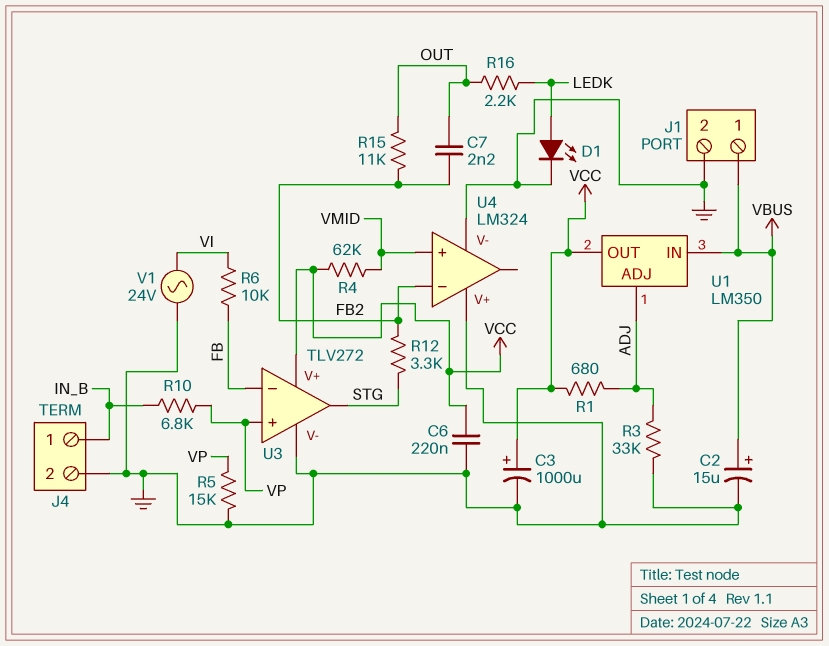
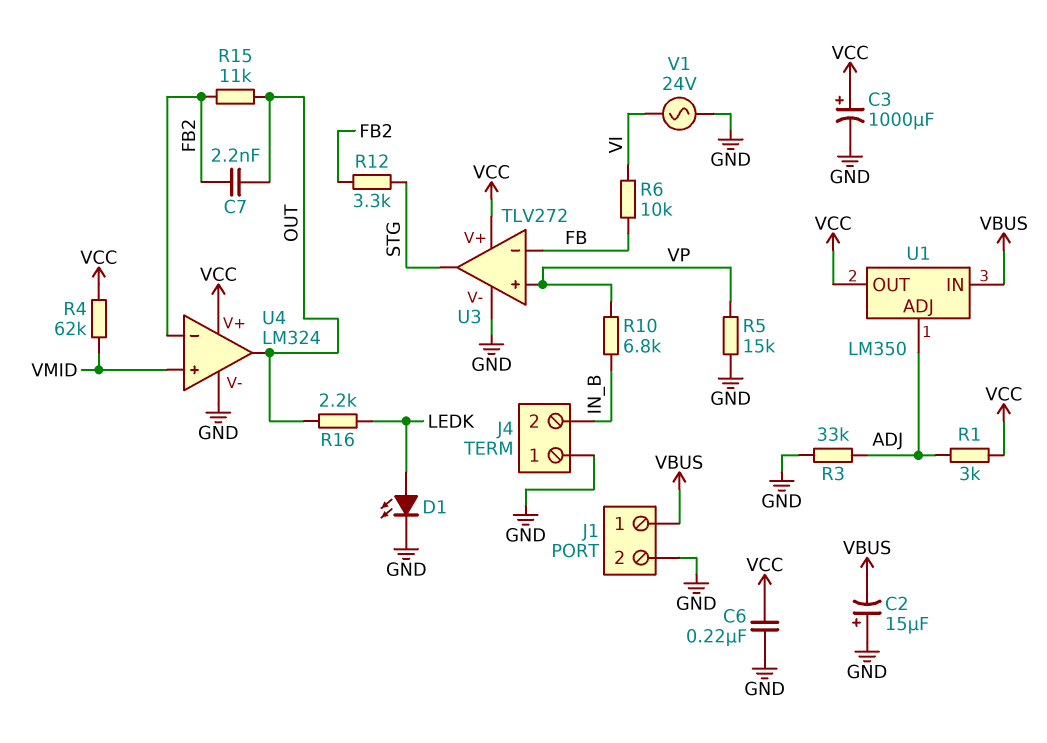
C2: 15uF (plus VBUS, minus GND) -> 15uF (plus GND, minus VBUS)
J4 pin 1: IN_B -> GND
J4 pin 2: GND -> IN_B
R1: 680 (ADJ, VCC) -> 3k (ADJ, VCC)
U4 pin V+: GND -> VCC
U4 pin out: none -> OUT

